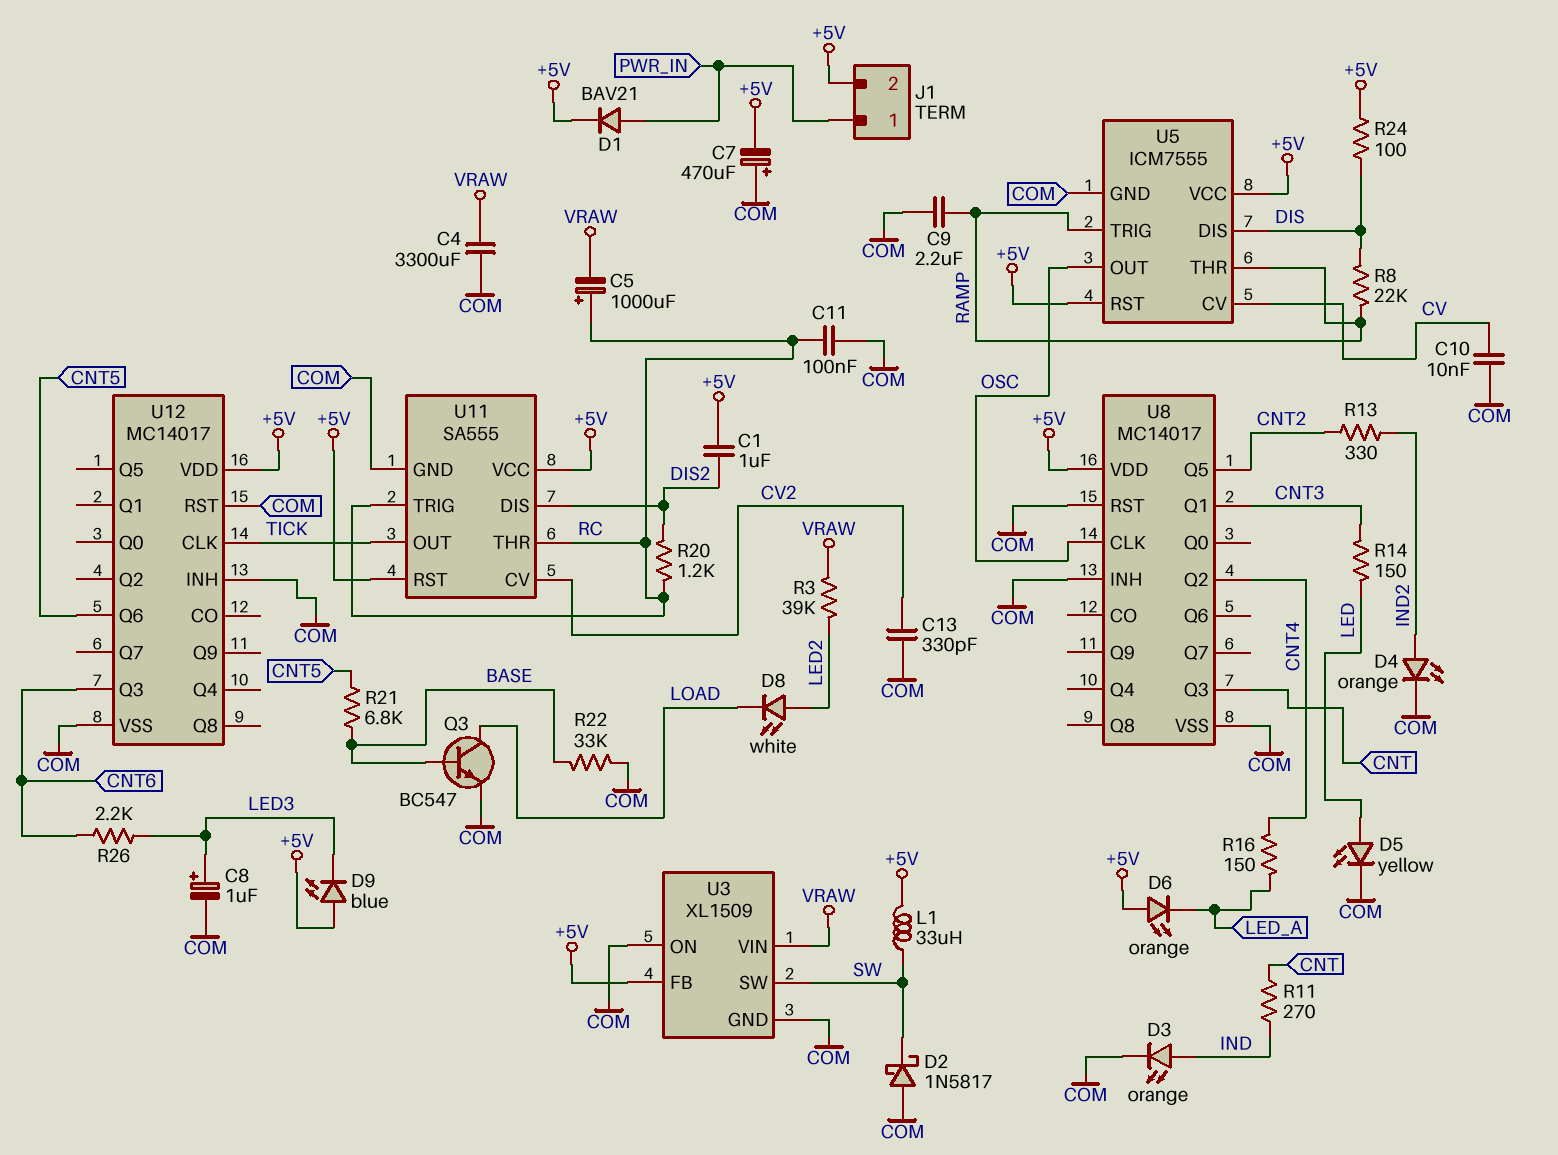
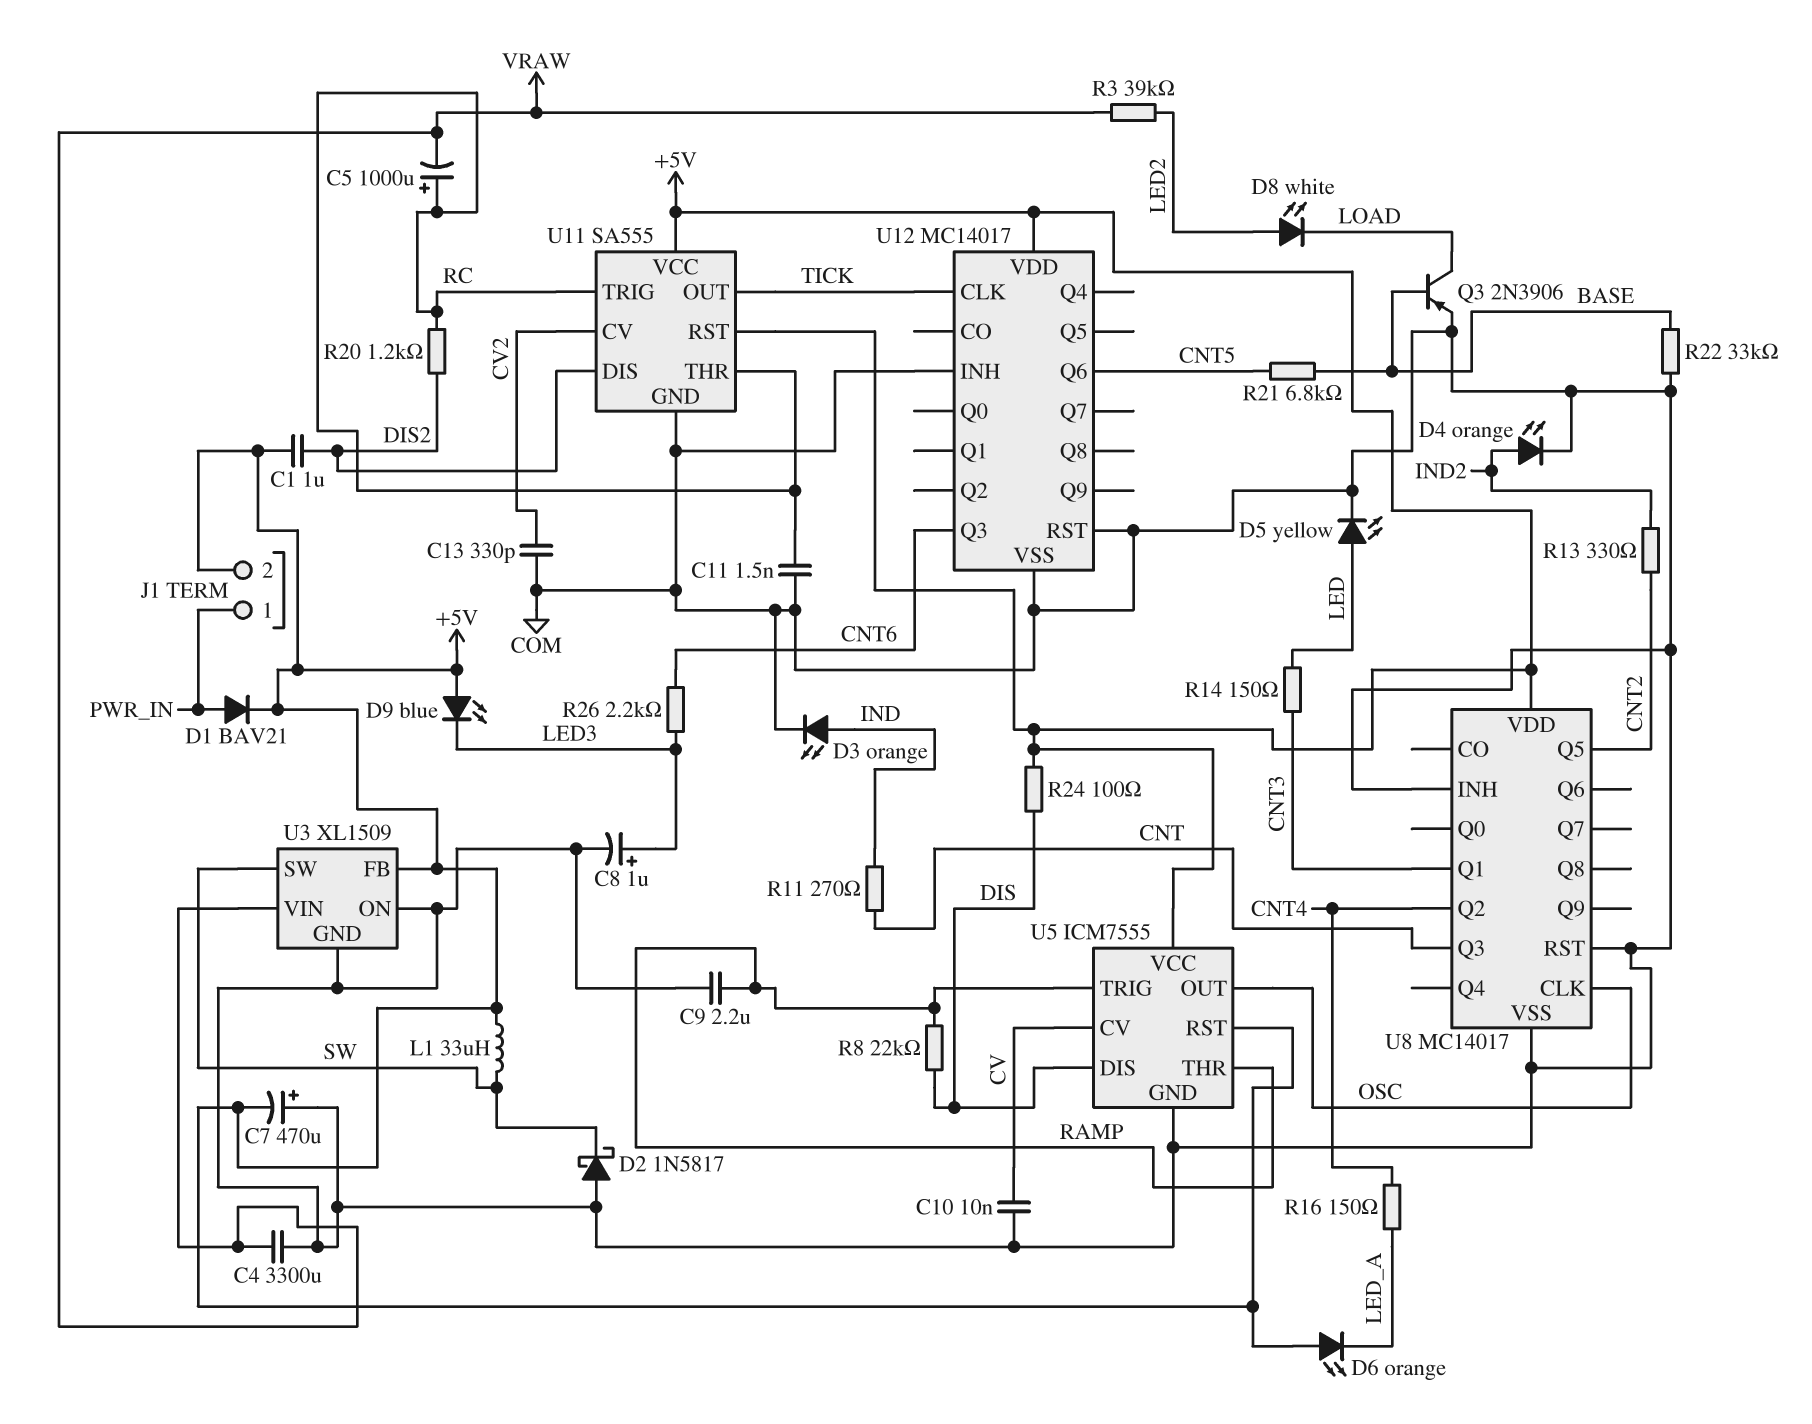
C11: 100nF (COM, RC) -> 1.5nF (COM, RC)
Q3: NPN BC547 (B BASE, C LOAD, E COM) -> PNP 2N3906 (B BASE, C LOAD, E COM)

